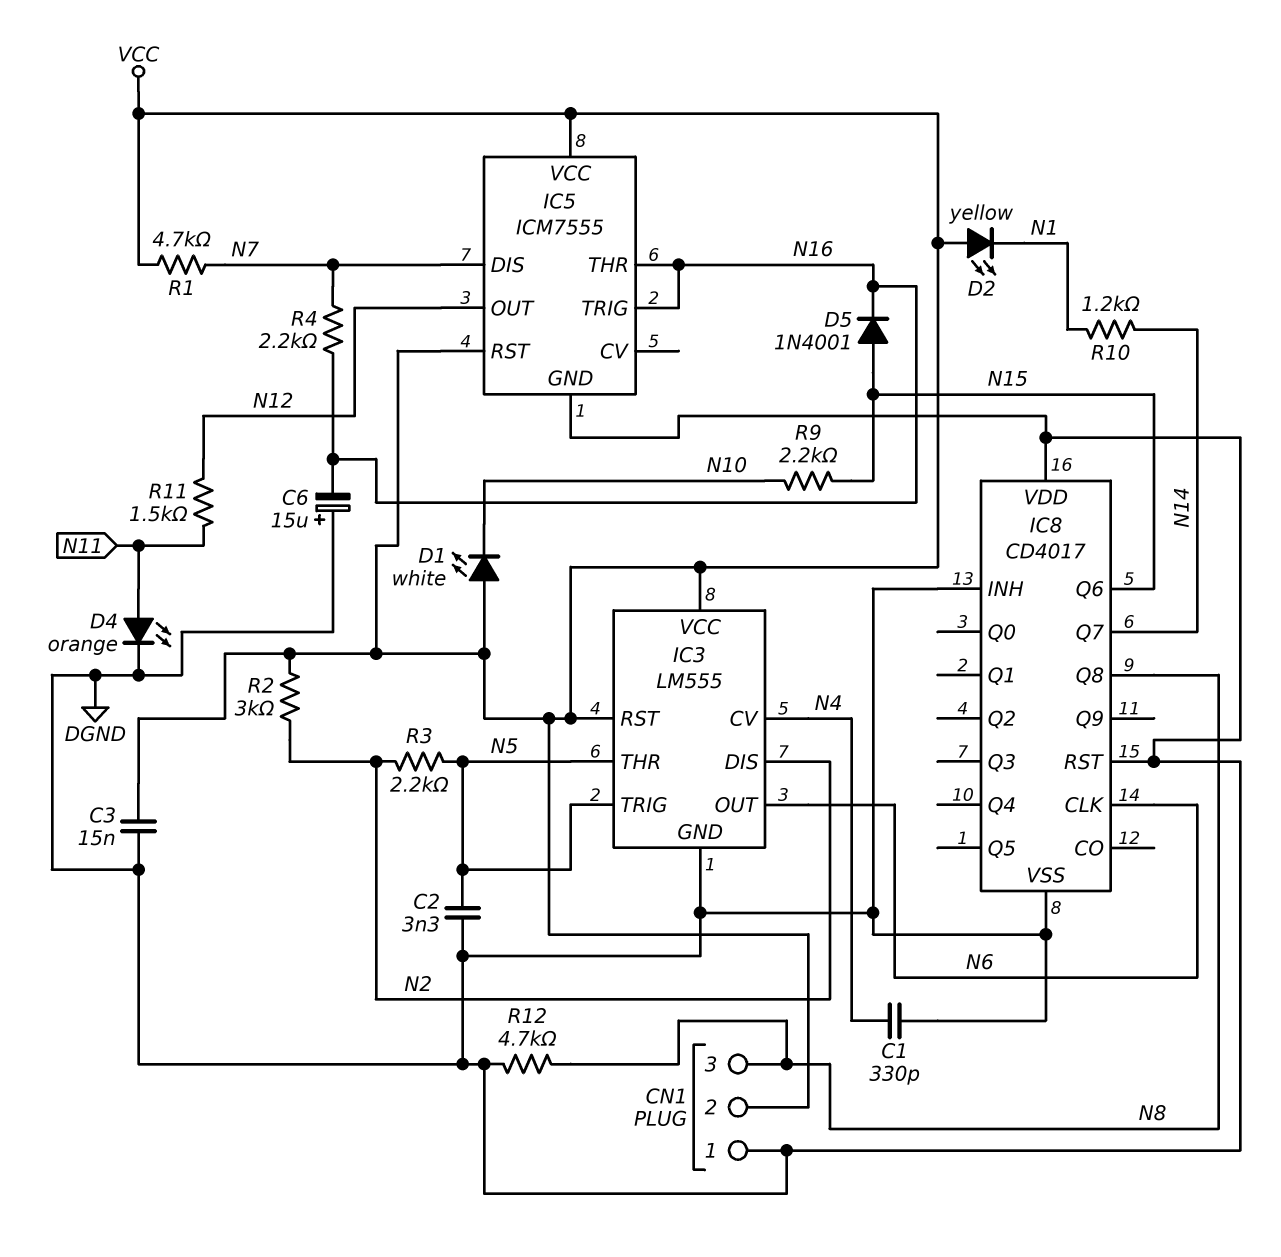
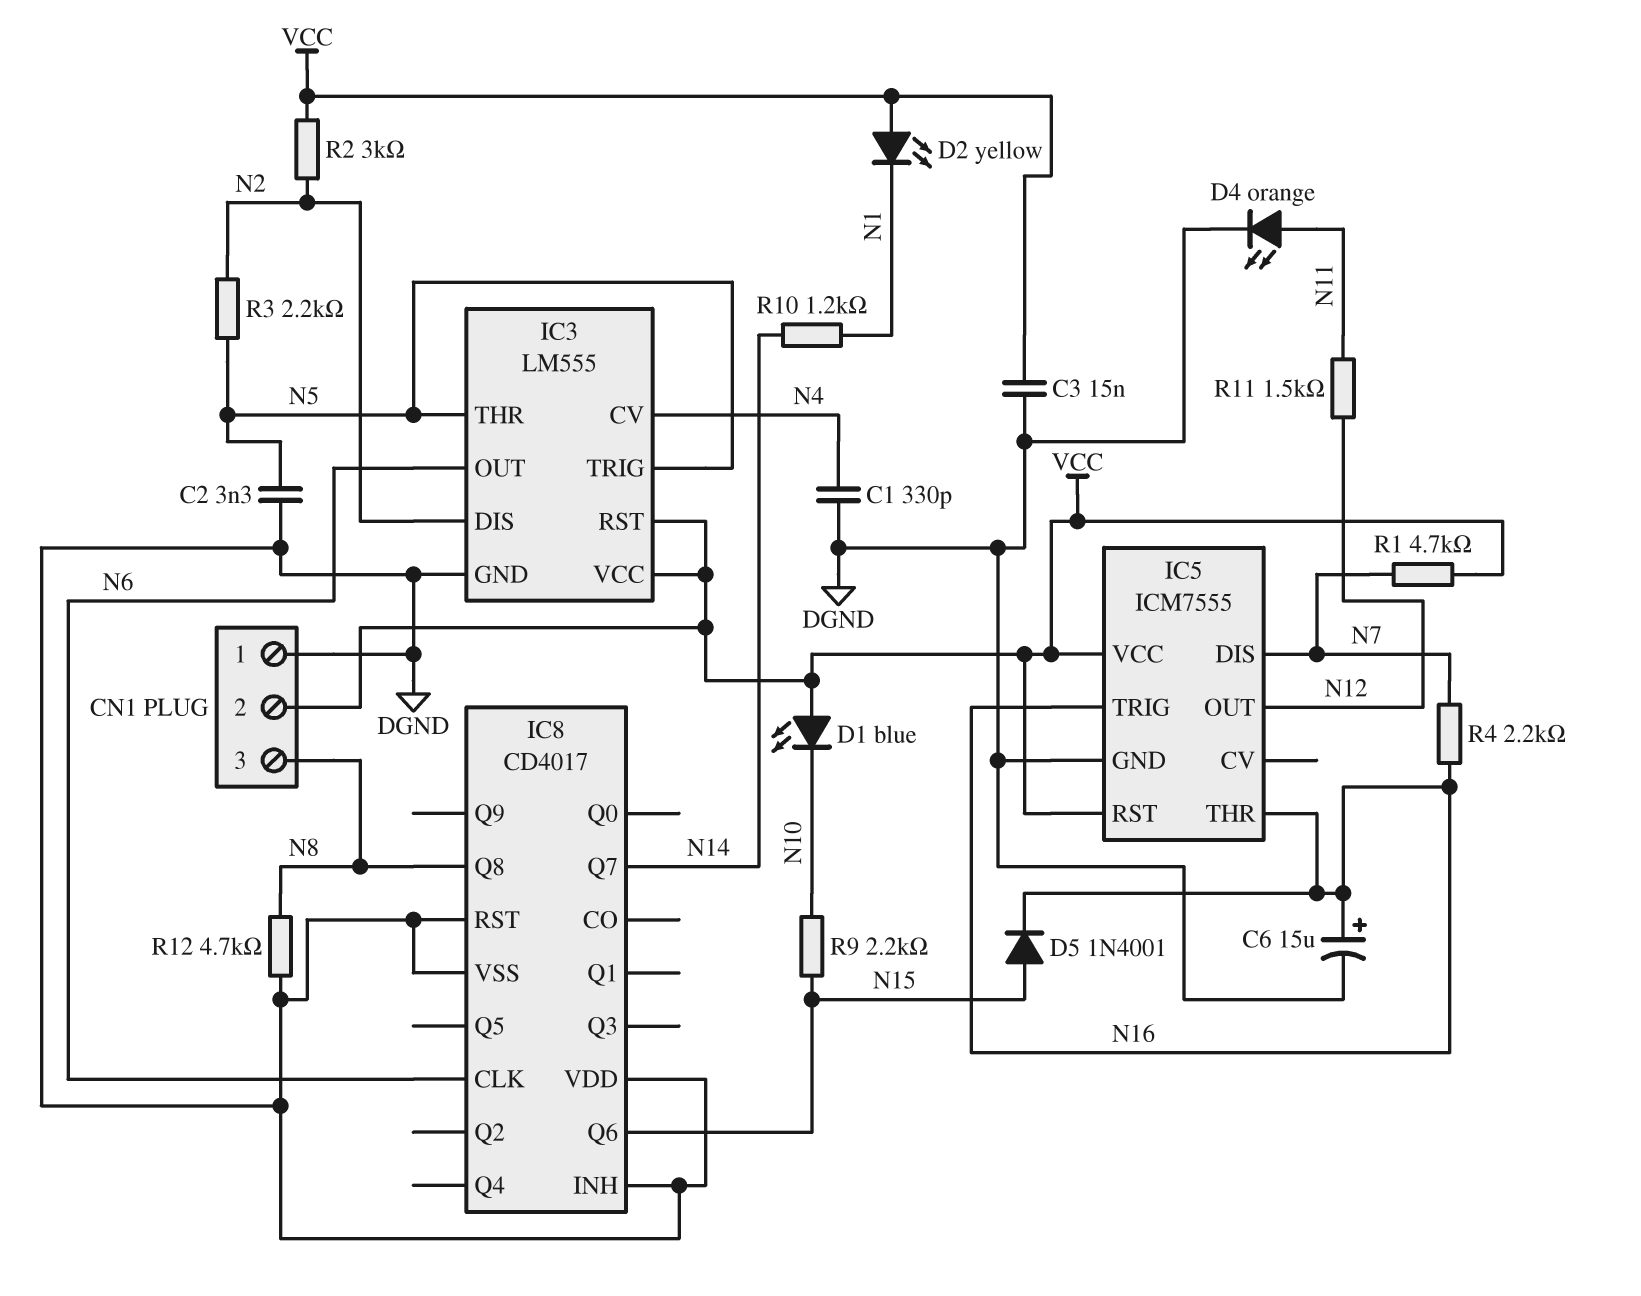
C6: 15uF (plus DGND, minus N16) -> 15uF (plus N16, minus DGND)
D1: LED white (A VCC, K N10) -> LED blue (A VCC, K N10)

